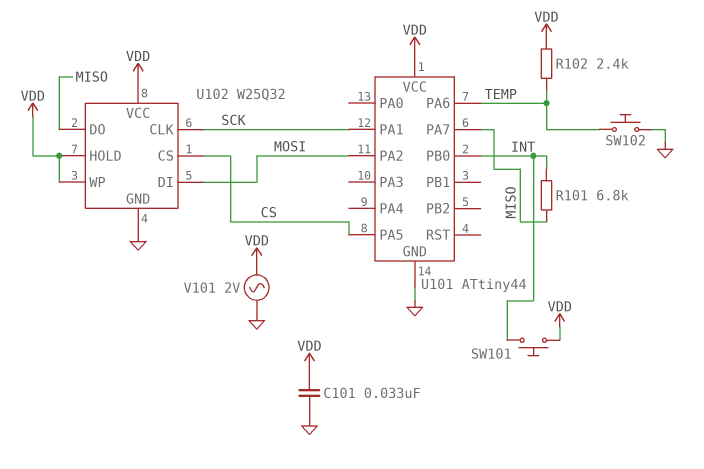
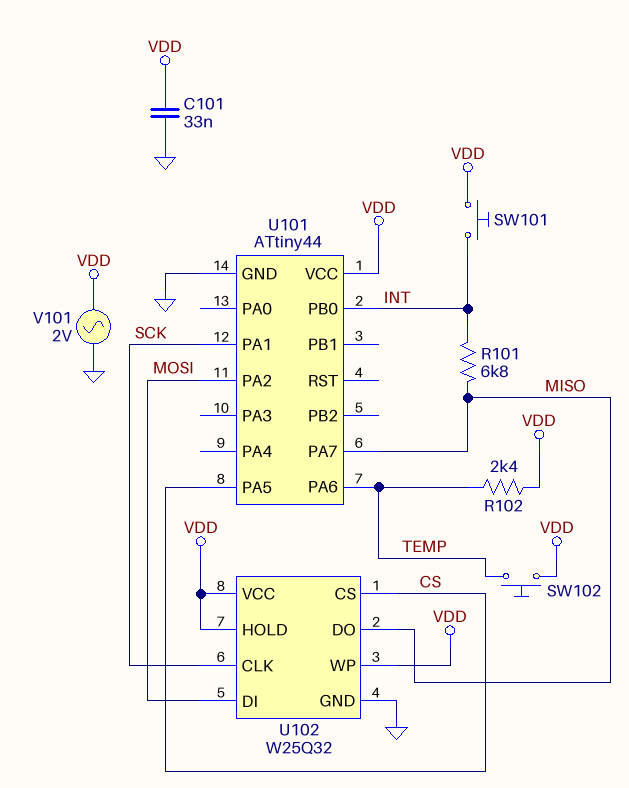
SW102: button (GND, TEMP) -> button (TEMP, VDD)

